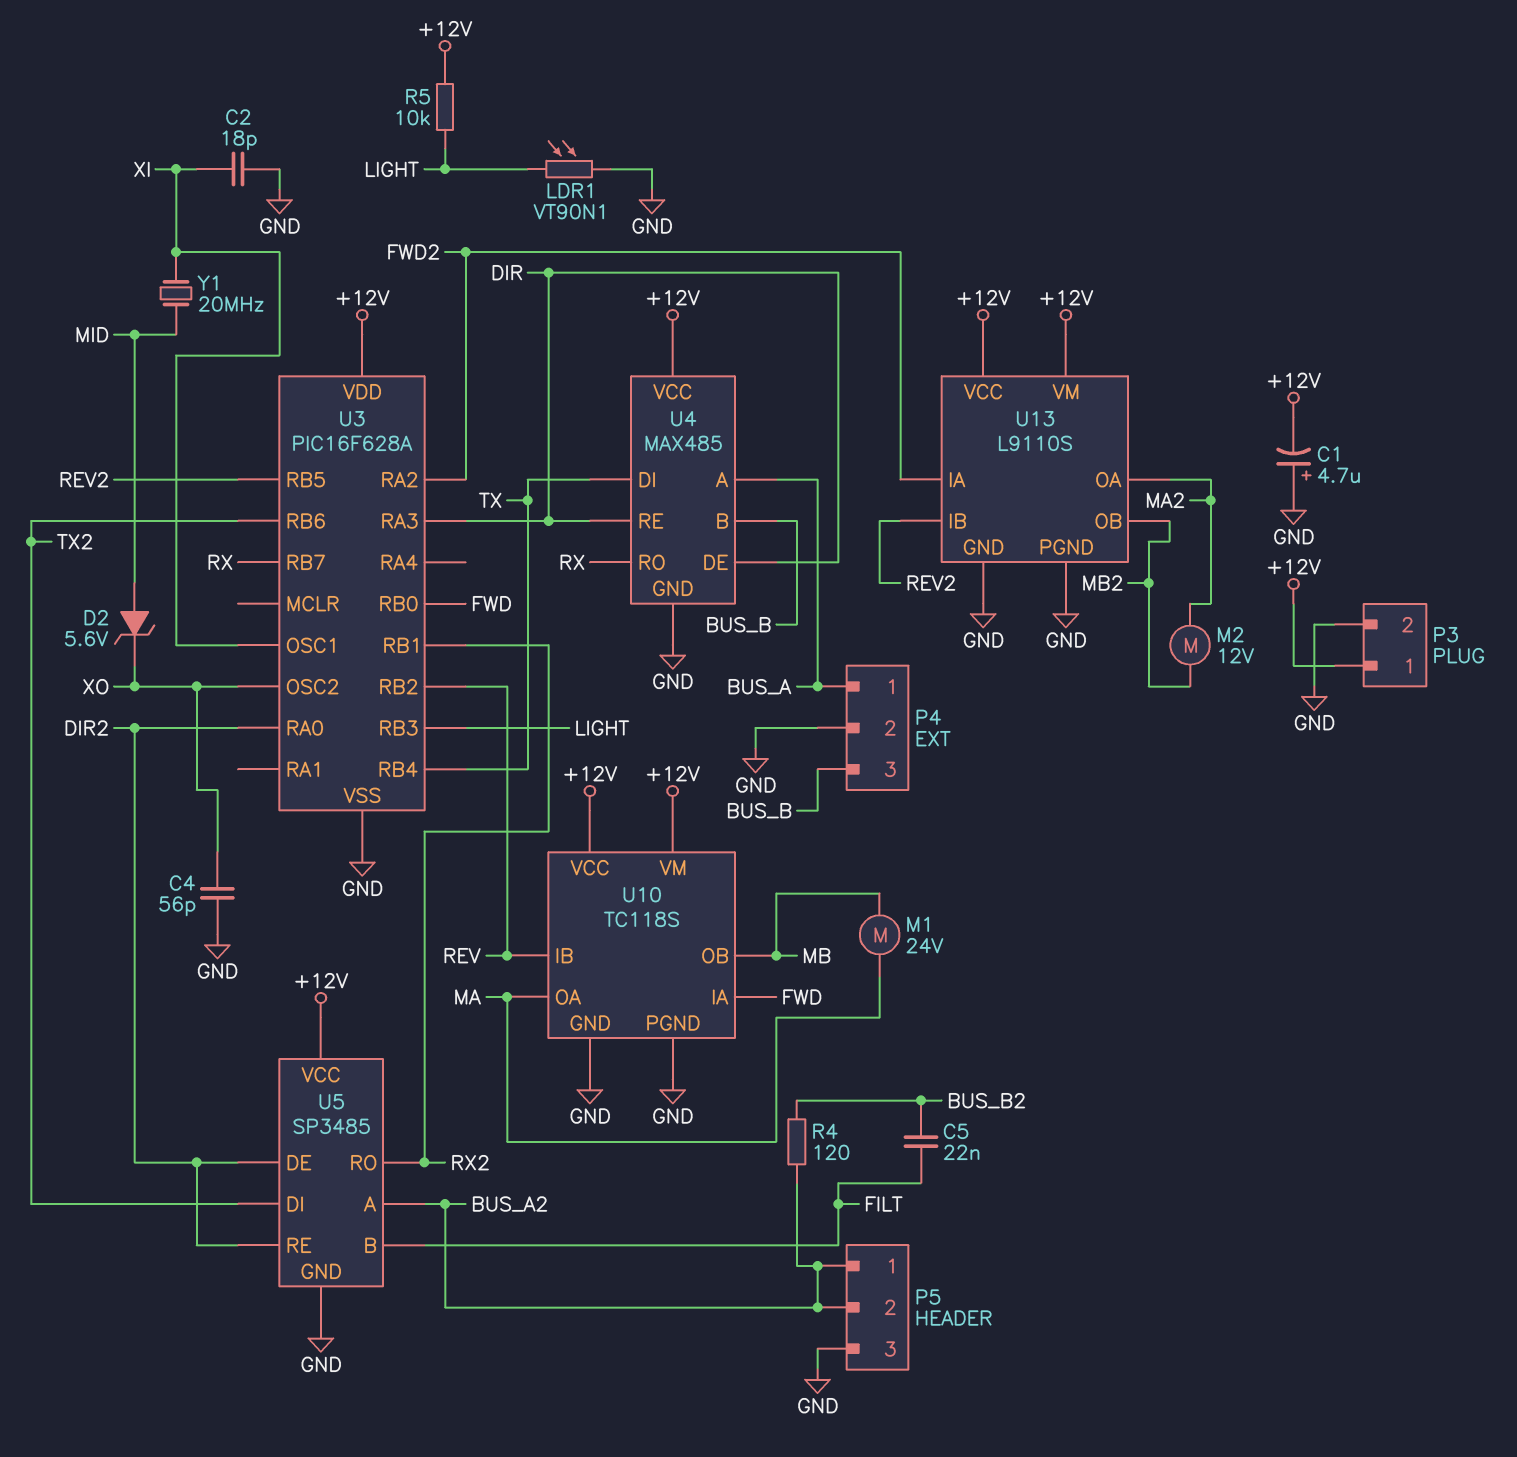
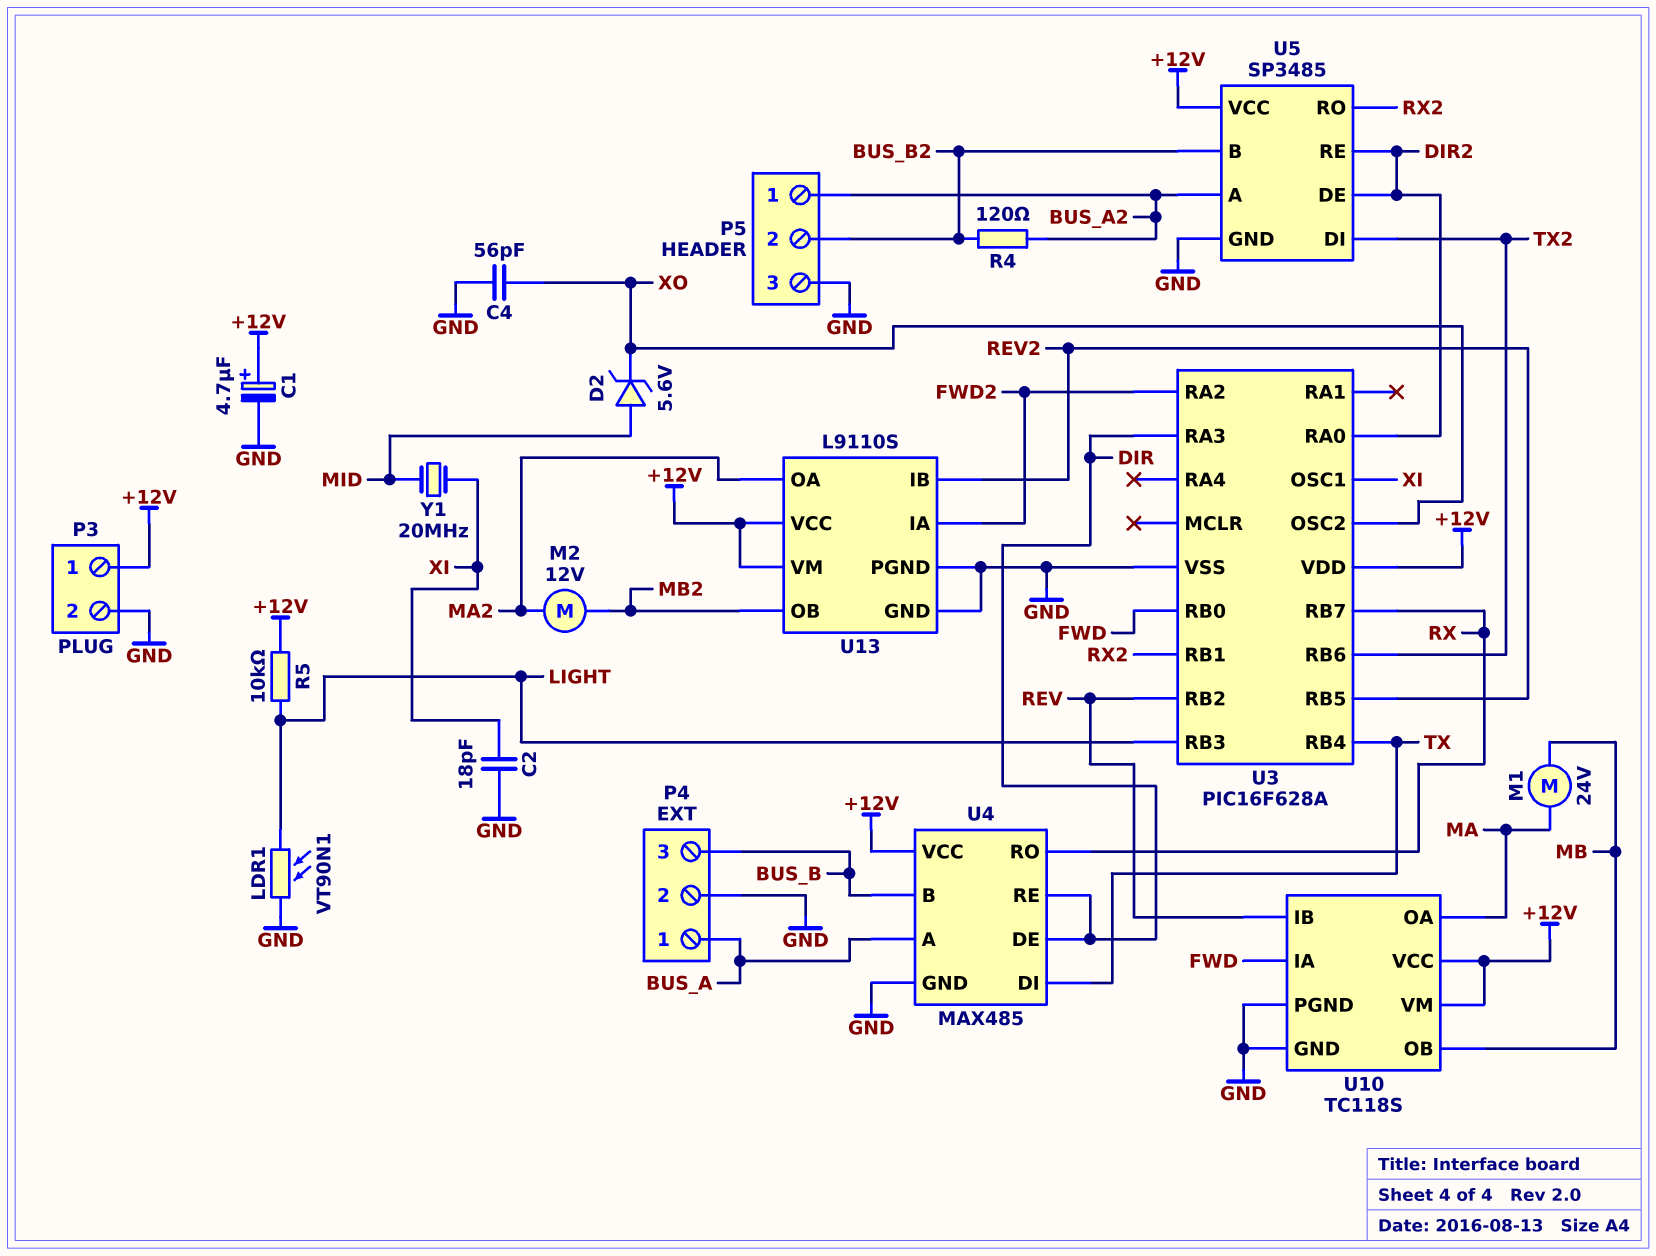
C1: 4.7uF (plus GND, minus +12V) -> 4.7uF (plus +12V, minus GND)
C5: 22nF (BUS_B2, FILT) -> none
P5 pin 2: BUS_A2 -> BUS_B2
U5 pin B: FILT -> BUS_B2

